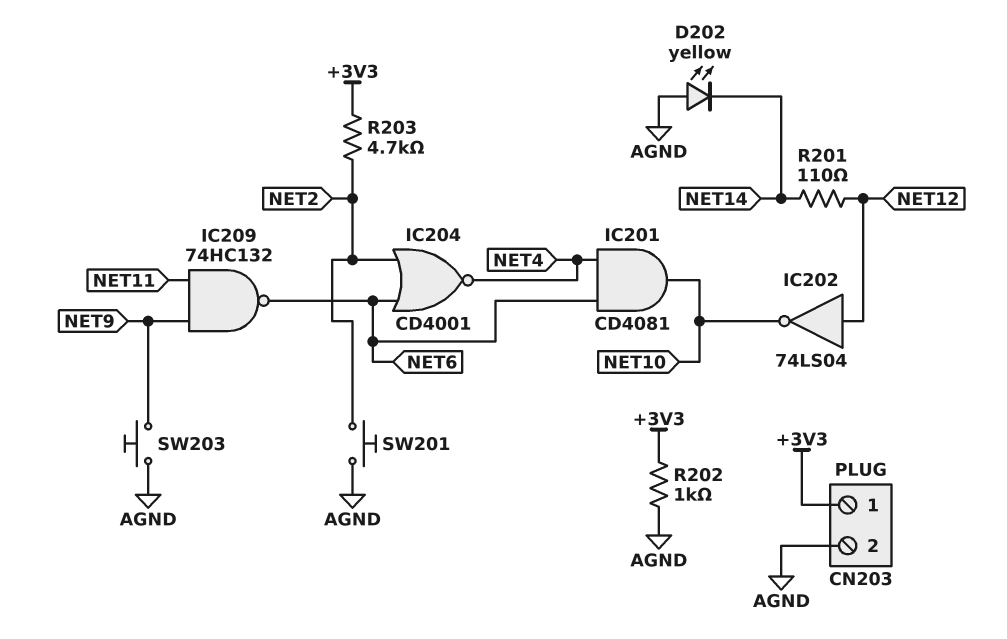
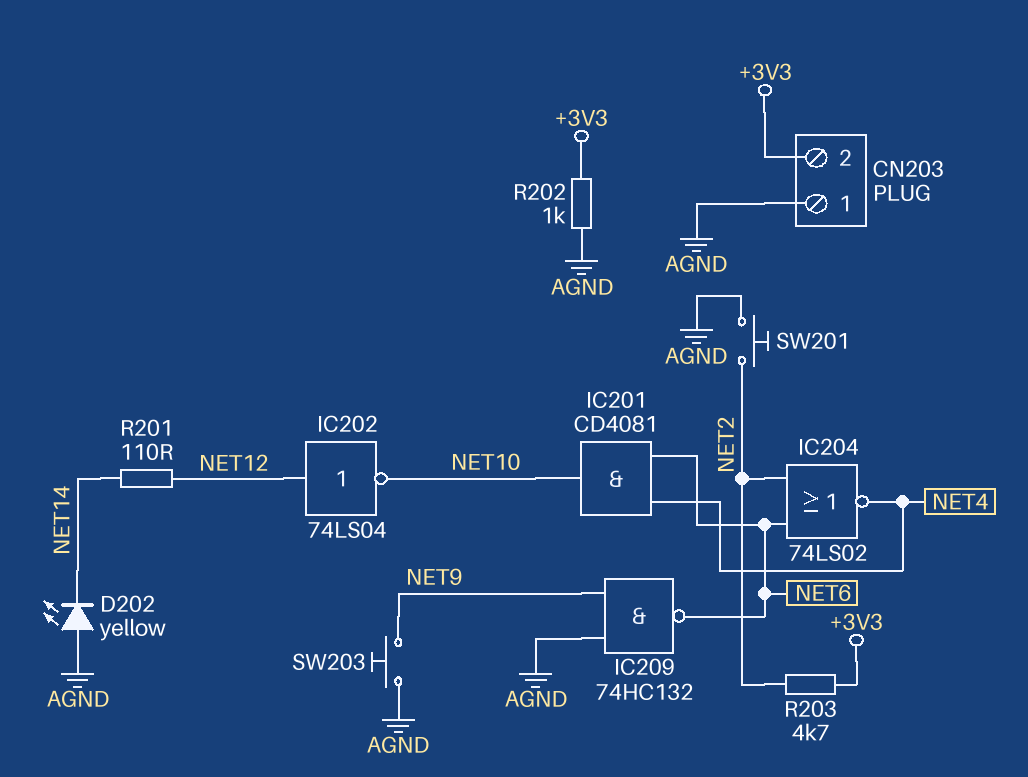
CN203 pin 1: +3V3 -> AGND
CN203 pin 2: AGND -> +3V3
IC204: NOR CD4001 (in NET2, in NET6, out NET4) -> NOR 74LS02 (in NET2, in NET6, out NET4)
IC209: NAND 74HC132 (in NET9, in NET11, out NET6) -> NAND 74HC132 (in AGND, in NET9, out NET6)

